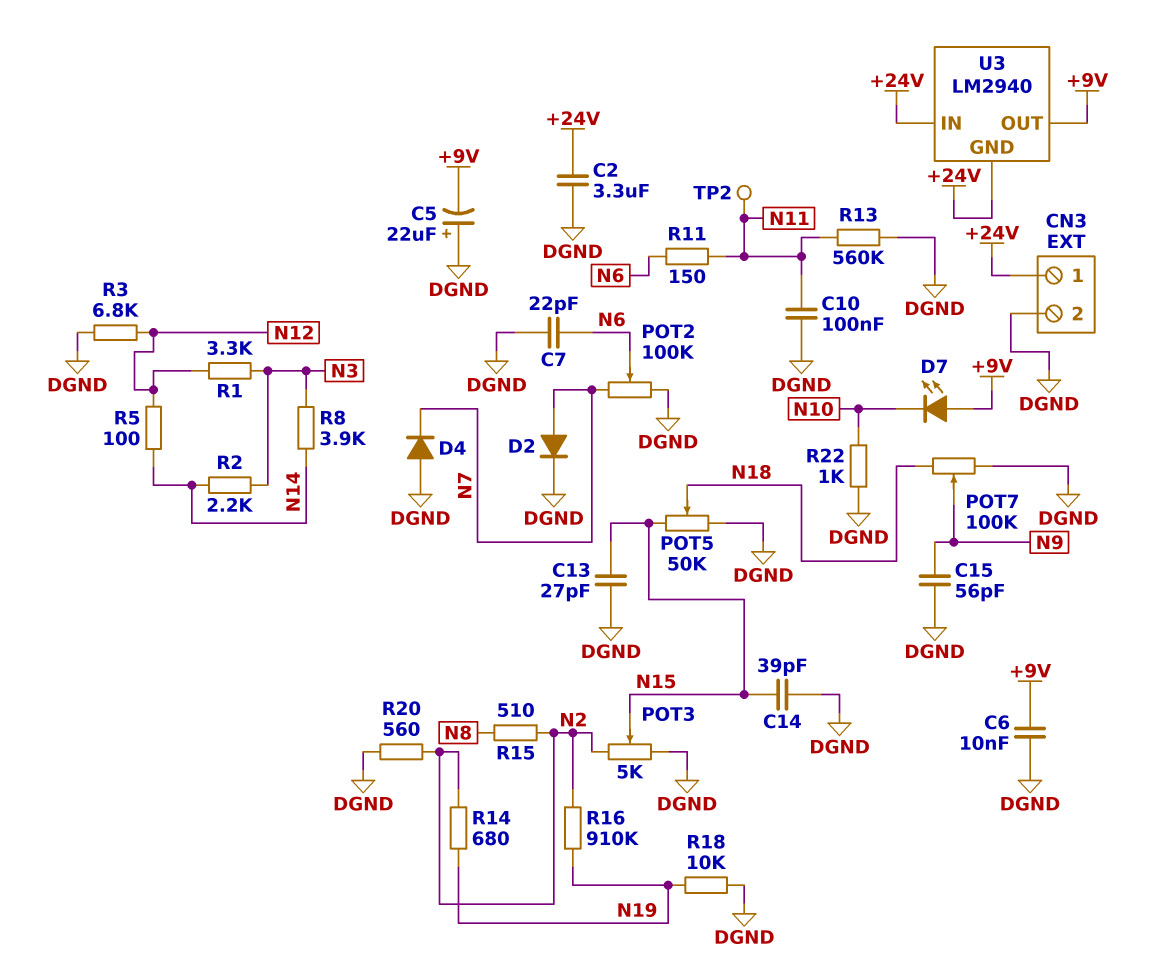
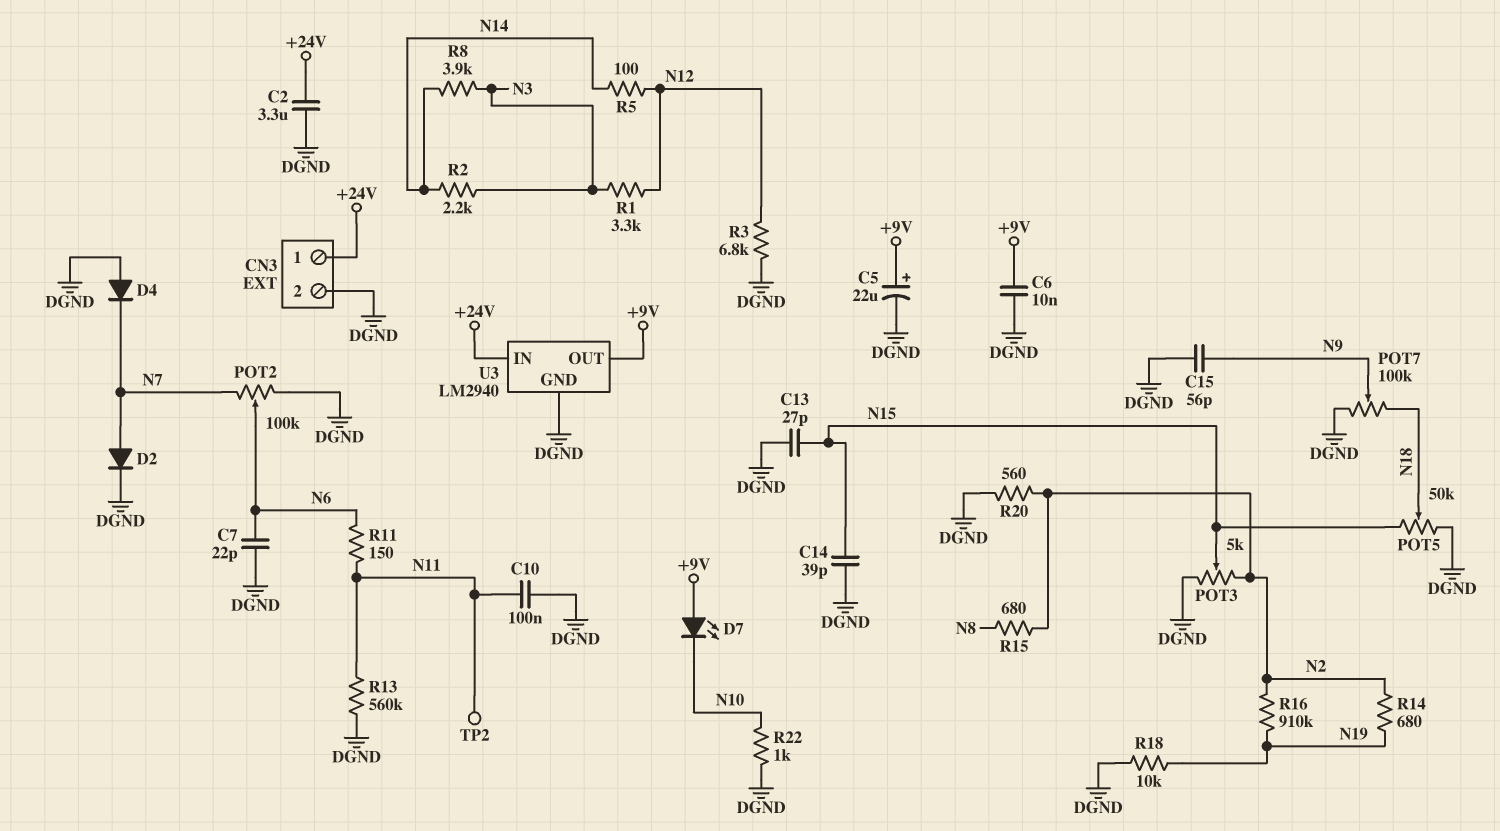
C5: 22uF (plus DGND, minus +9V) -> 22uF (plus +9V, minus DGND)
R15: 510 (N2, N8) -> 680 (N2, N8)
U3 pin GND: +24V -> DGND

